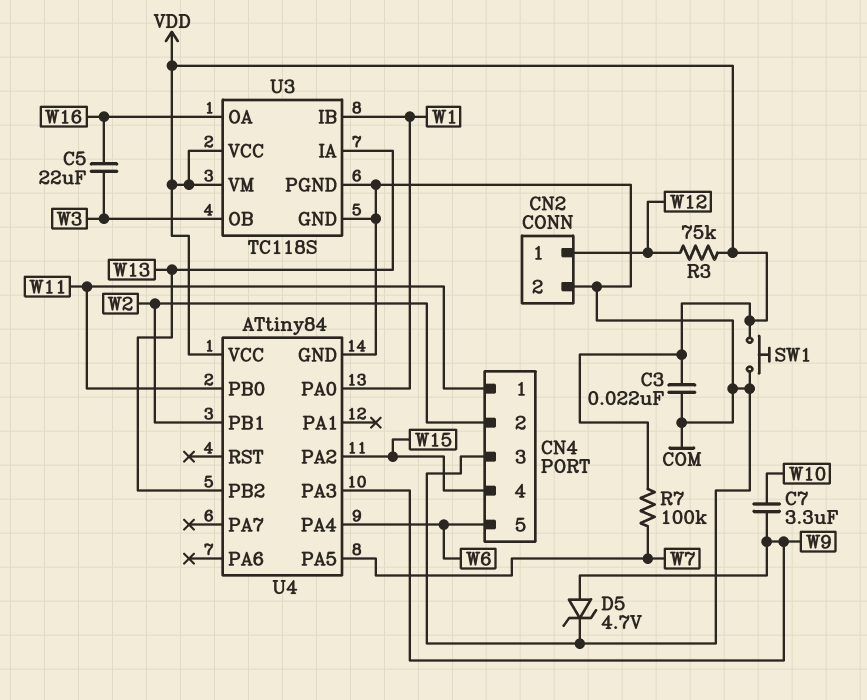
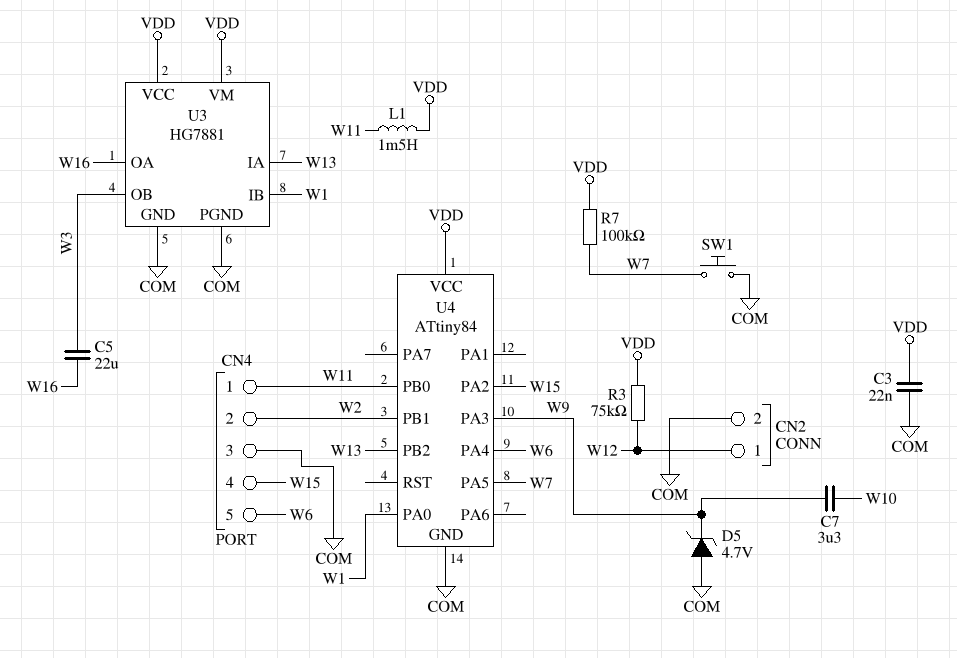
D5: zener 4.7V (A W9, K COM) -> zener 4.7V (A COM, K W9)
L1: none -> 1.5mH (VDD, W11)
SW1: button (COM, VDD) -> button (COM, W7)
U3: TC118S -> HG7881

